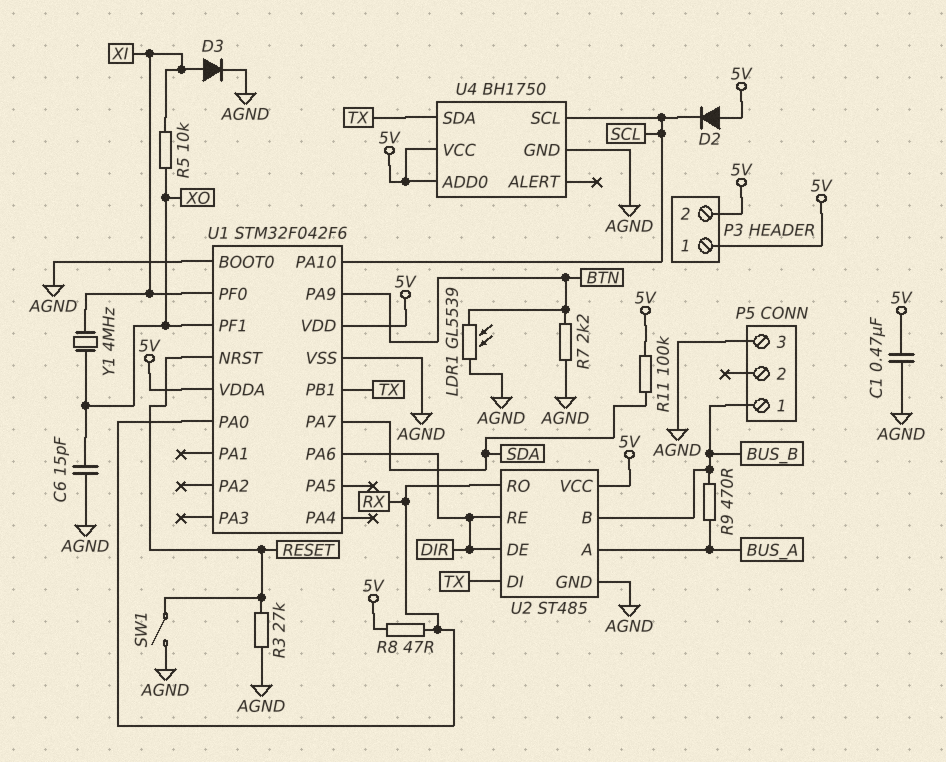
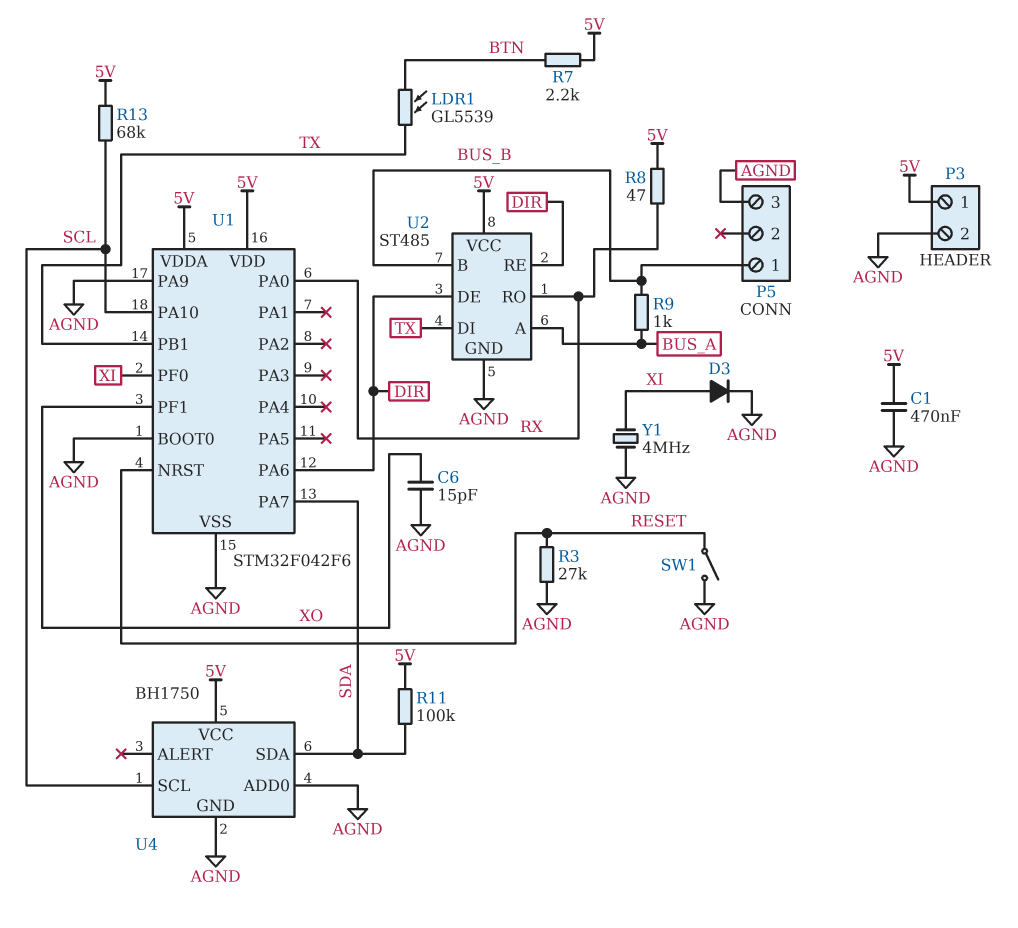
D2: diode (A 5V, K SCL) -> none
LDR1: GL5539 (AGND, BTN) -> GL5539 (BTN, TX)
P3 pin 2: 5V -> AGND
R5: 10k (XI, XO) -> none
R7: 2.2k (AGND, BTN) -> 2.2k (5V, BTN)
R9: 470 (BUS_A, BUS_B) -> 1k (BUS_A, BUS_B)
R13: none -> 68k (5V, SCL)
U1 pin PA9: BTN -> AGND
U4 pin ADD0: 5V -> AGND
U4 pin SDA: TX -> SDA
Y1: 4MHz (XI, XO) -> 4MHz (AGND, XI)

